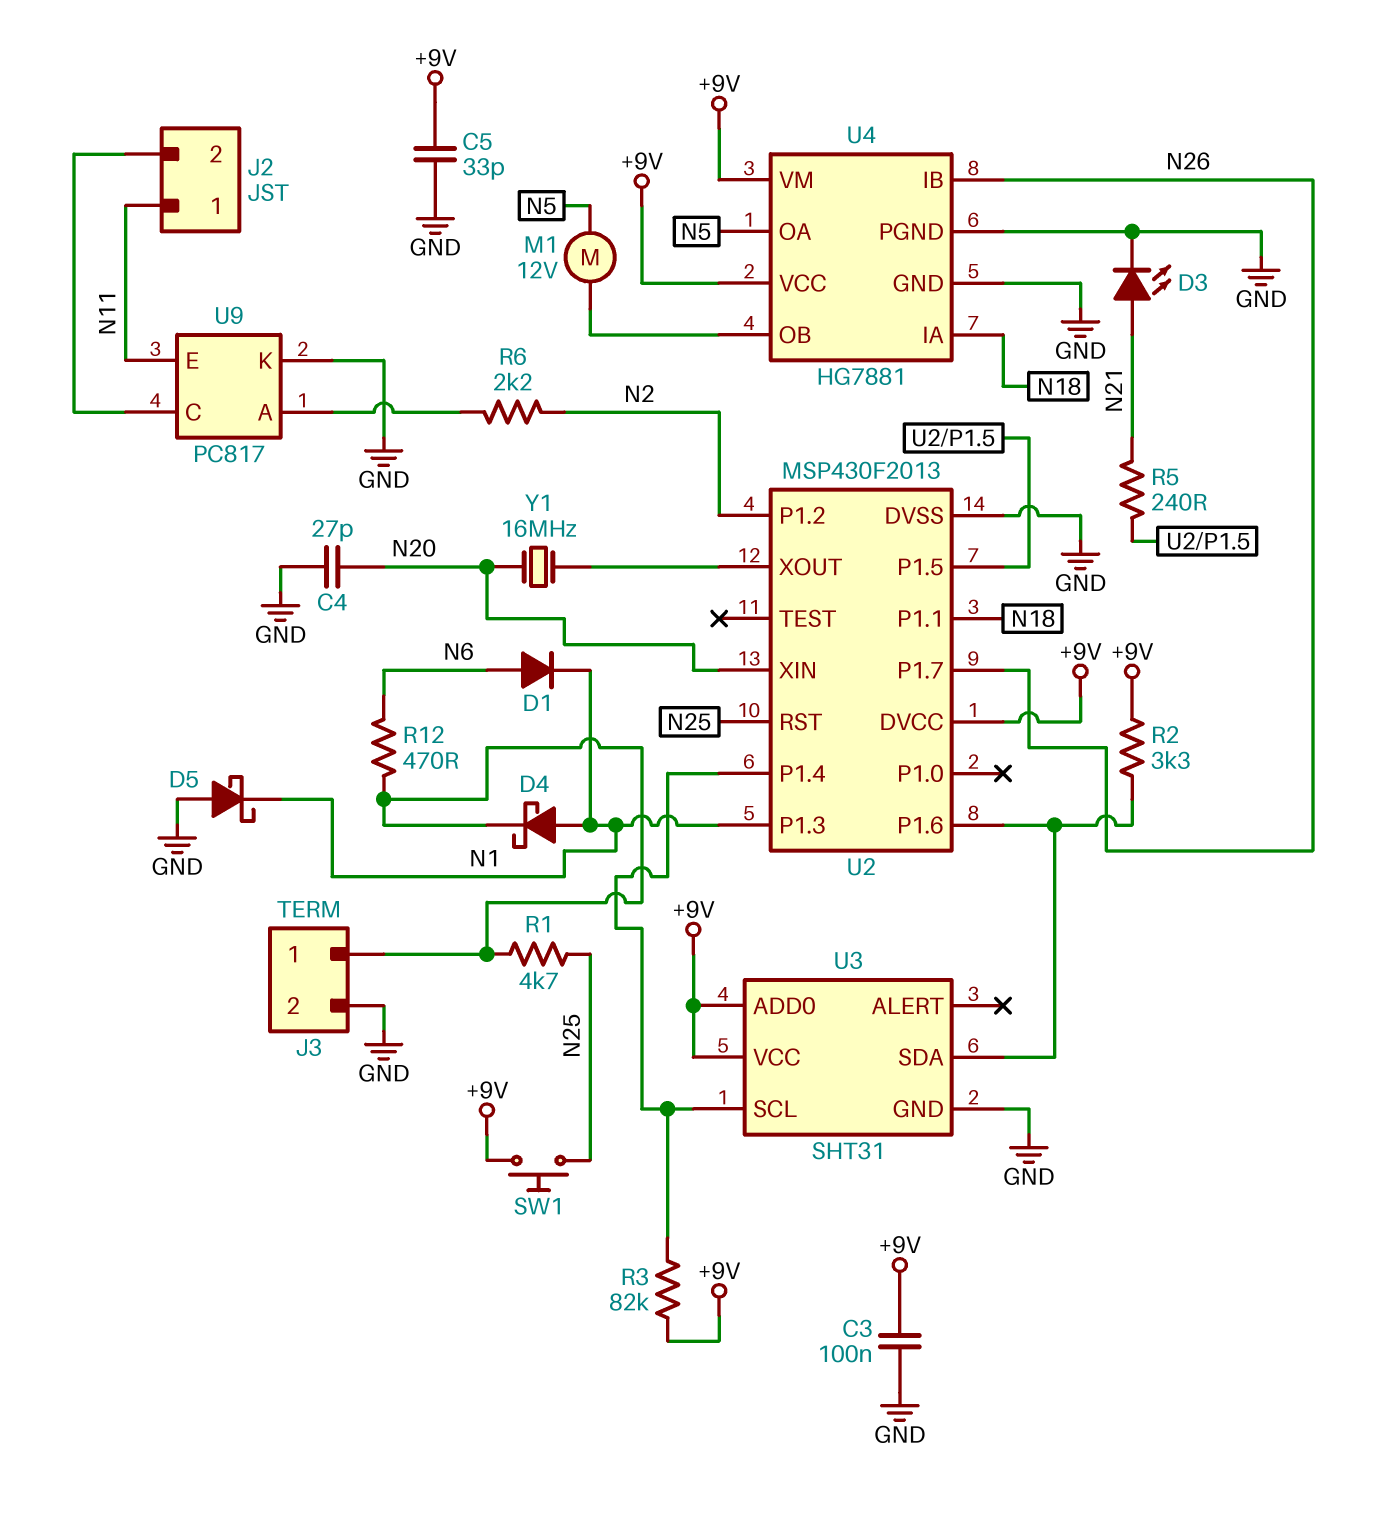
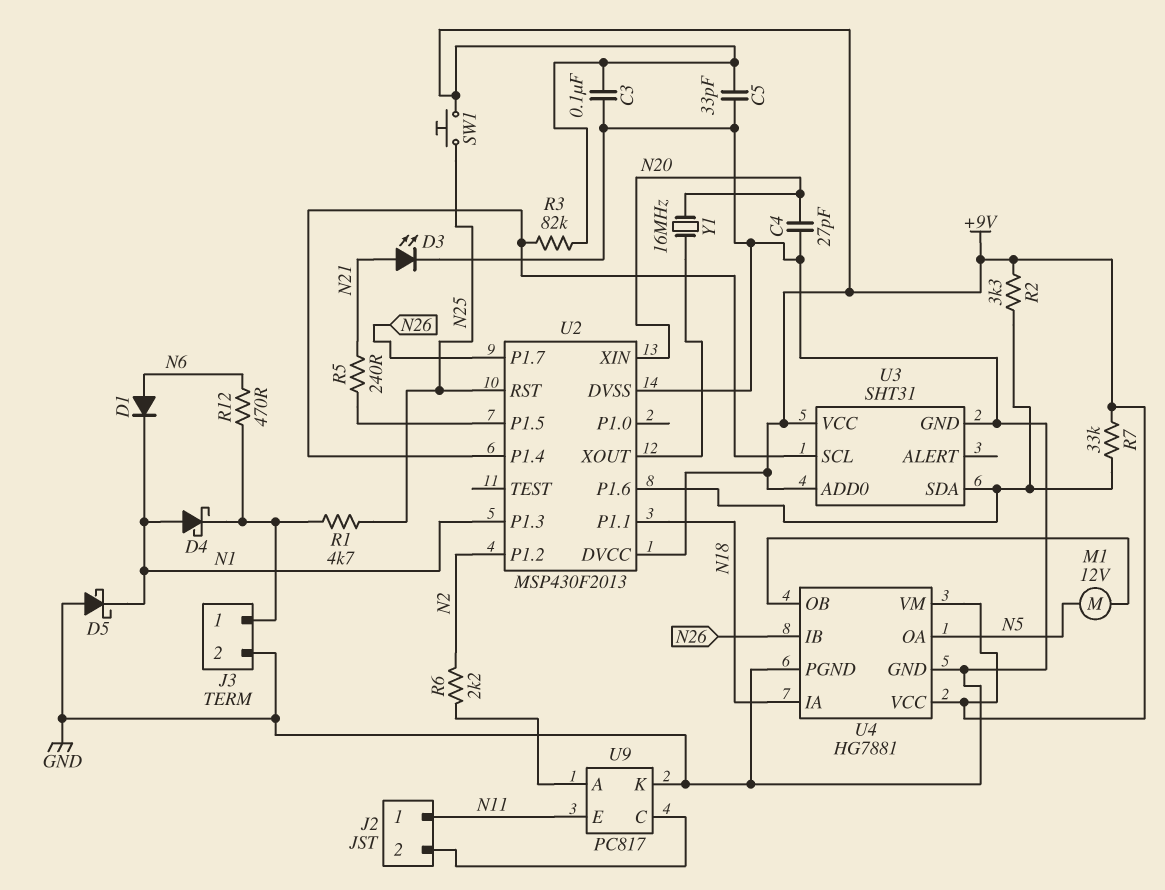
R7: none -> 33k (+9V, U2/P1.6)

